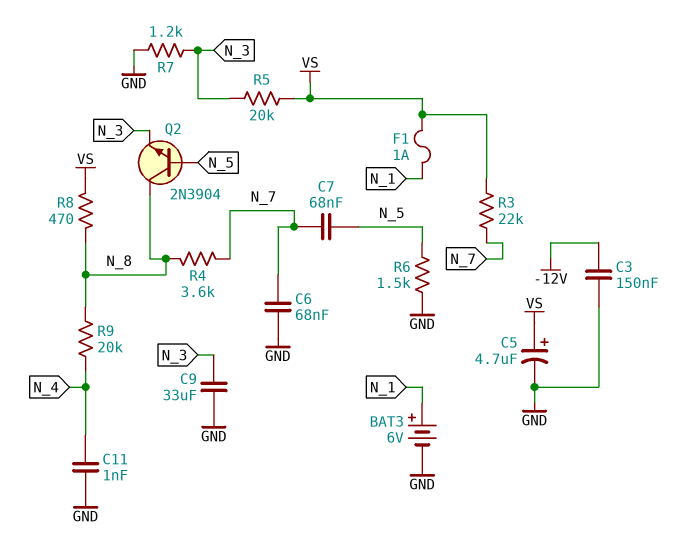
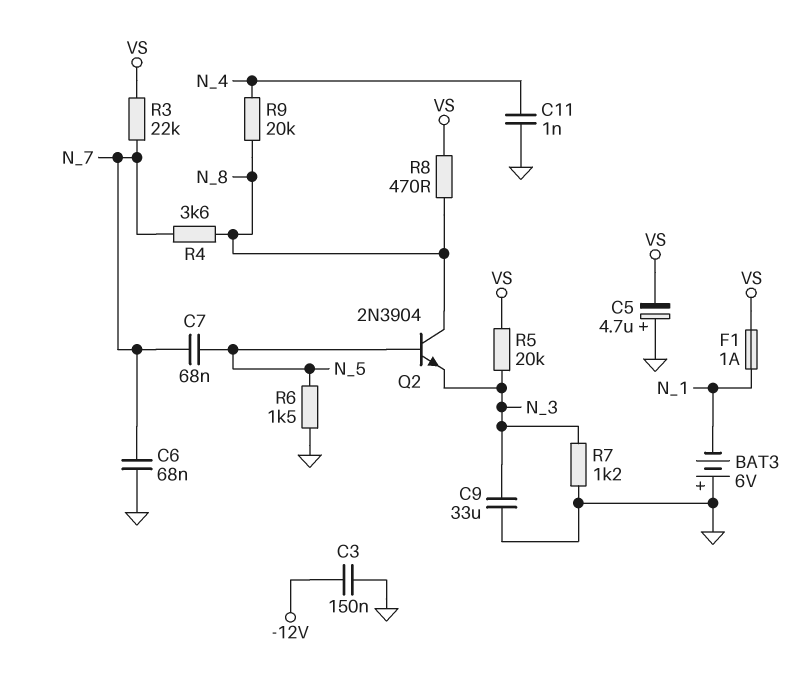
BAT3: 6V (plus N_1, minus GND) -> 6V (plus GND, minus N_1)
C5: 4.7uF (plus VS, minus GND) -> 4.7uF (plus GND, minus VS)

